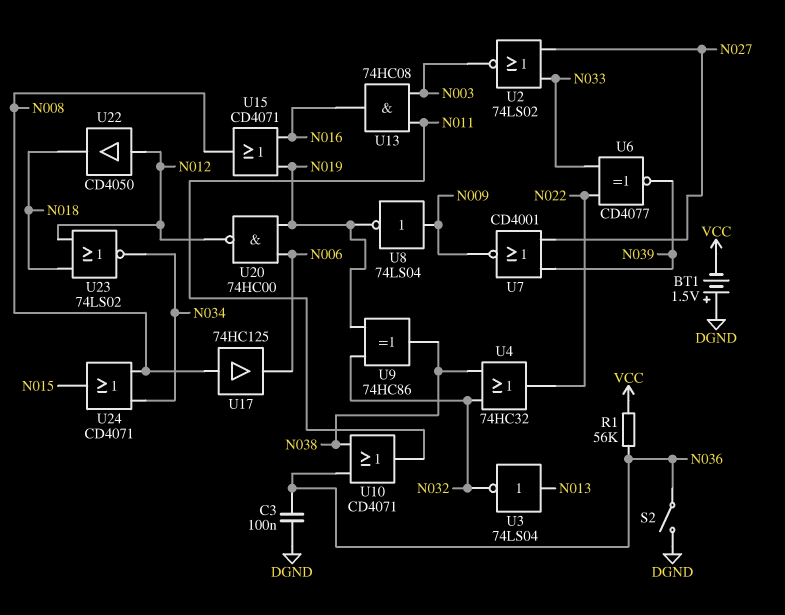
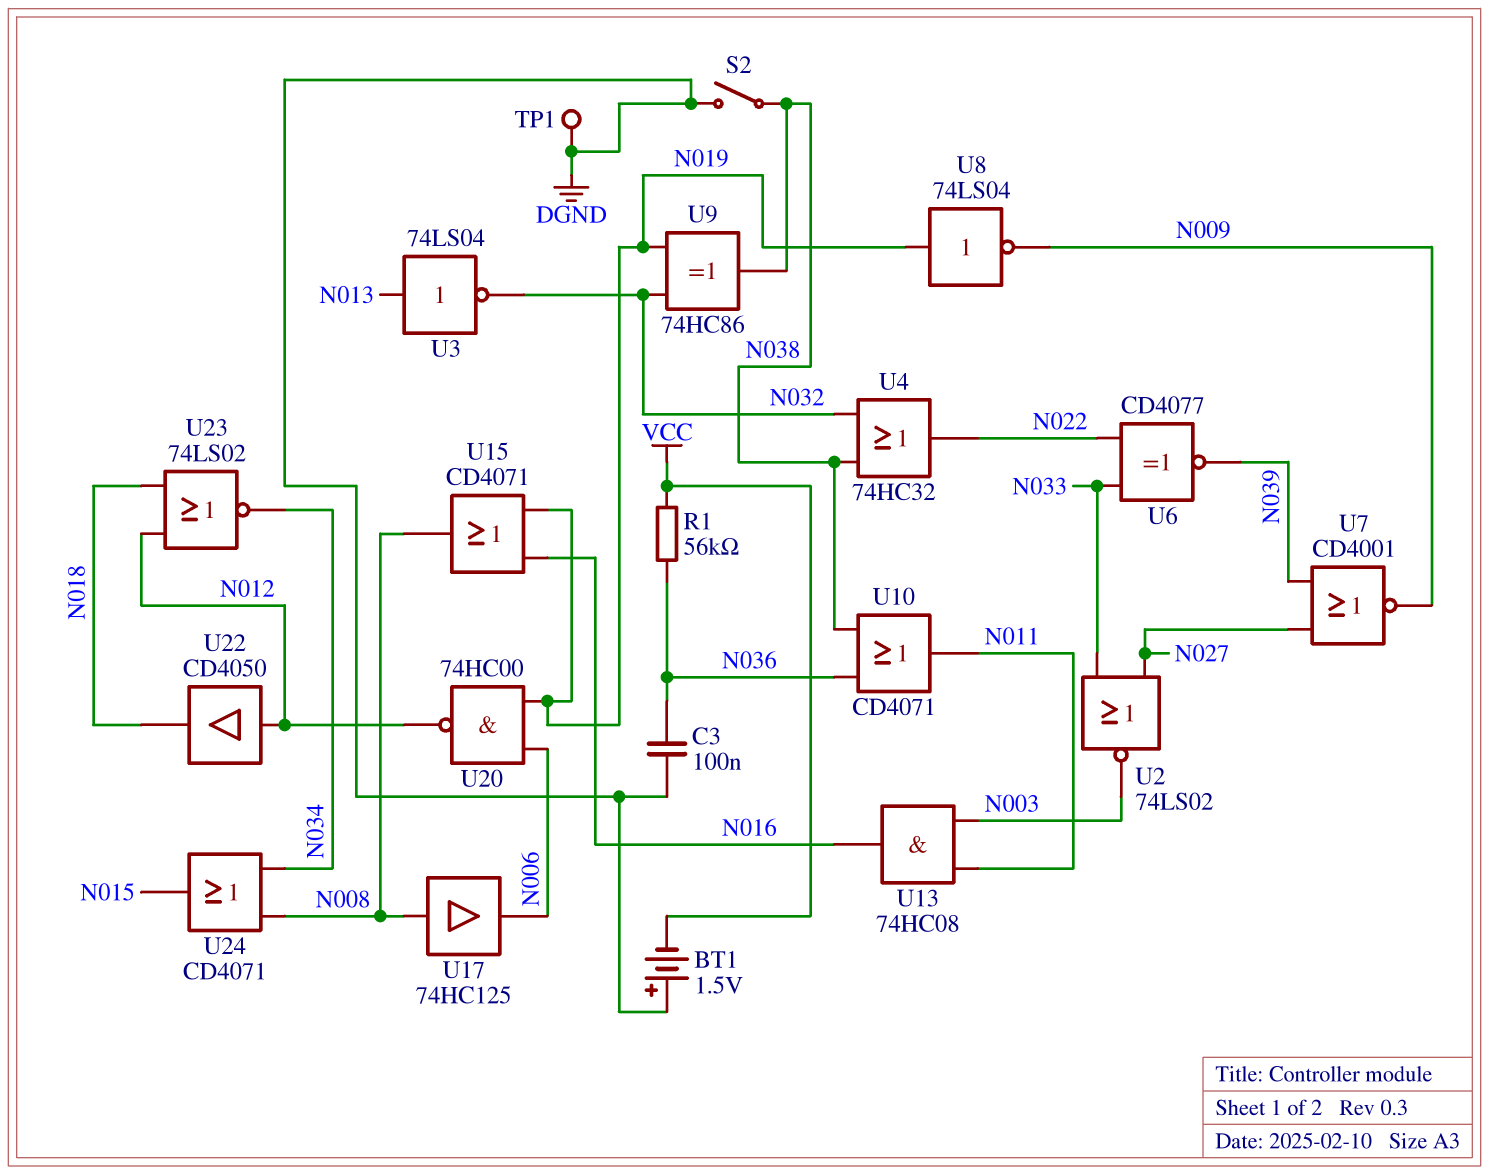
S2: switch (DGND, N036) -> switch (DGND, N038)
TP1: none -> test point (DGND)
U8: NOT 74LS04 (in N009, out N019) -> NOT 74LS04 (in N019, out N009)

